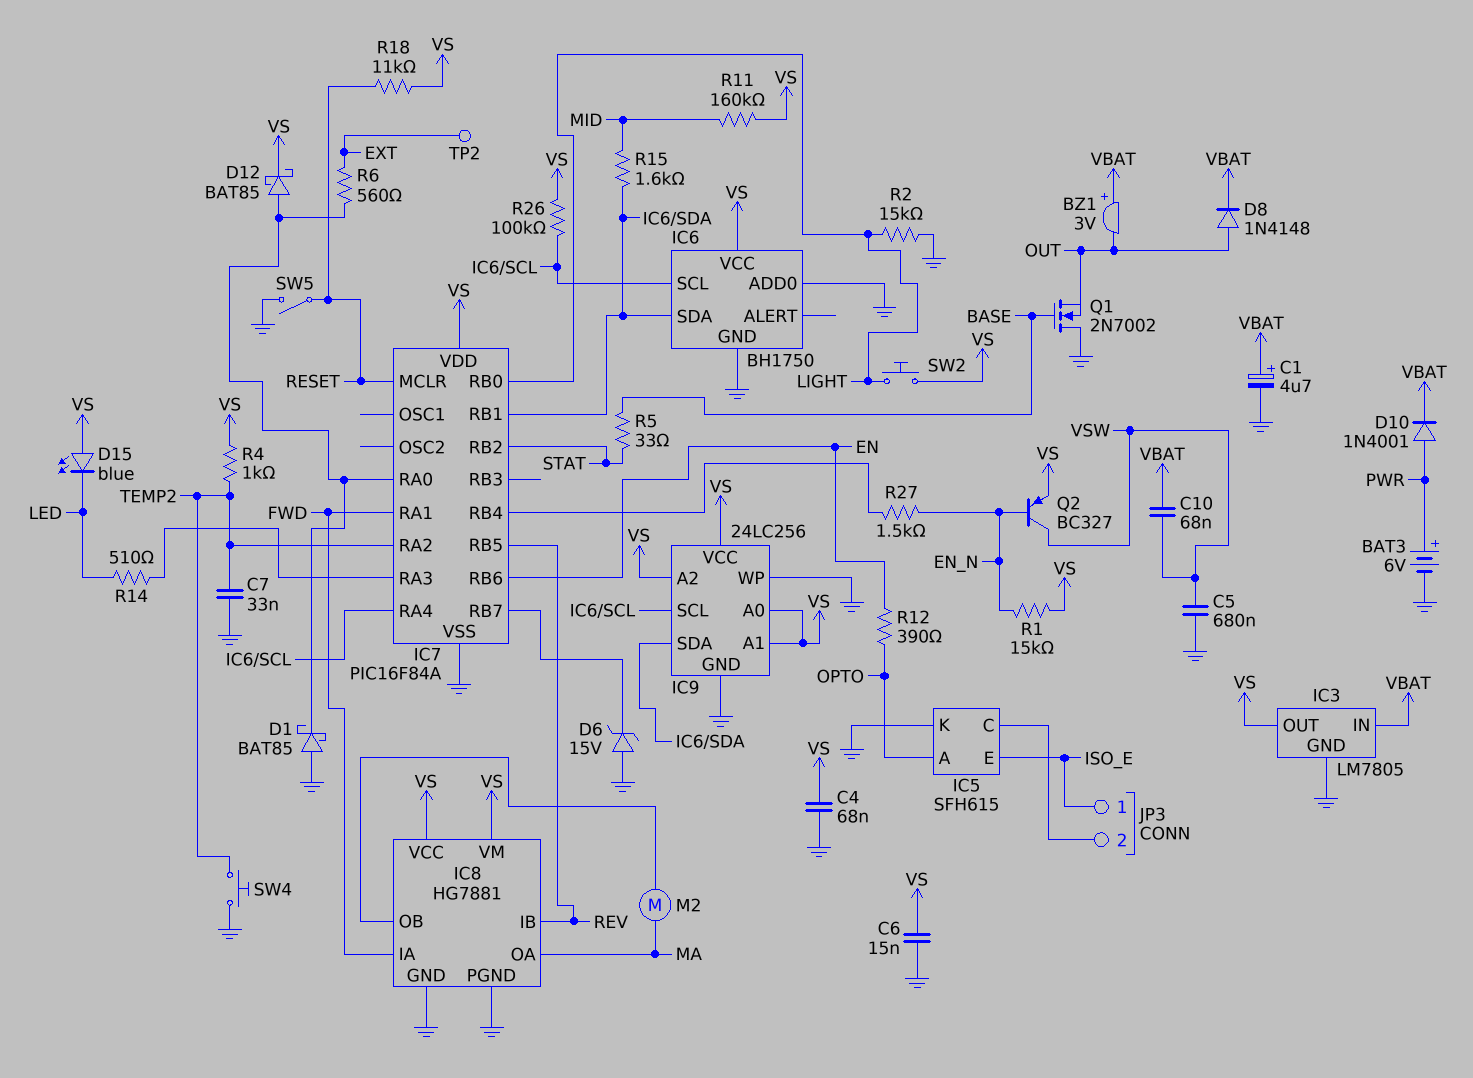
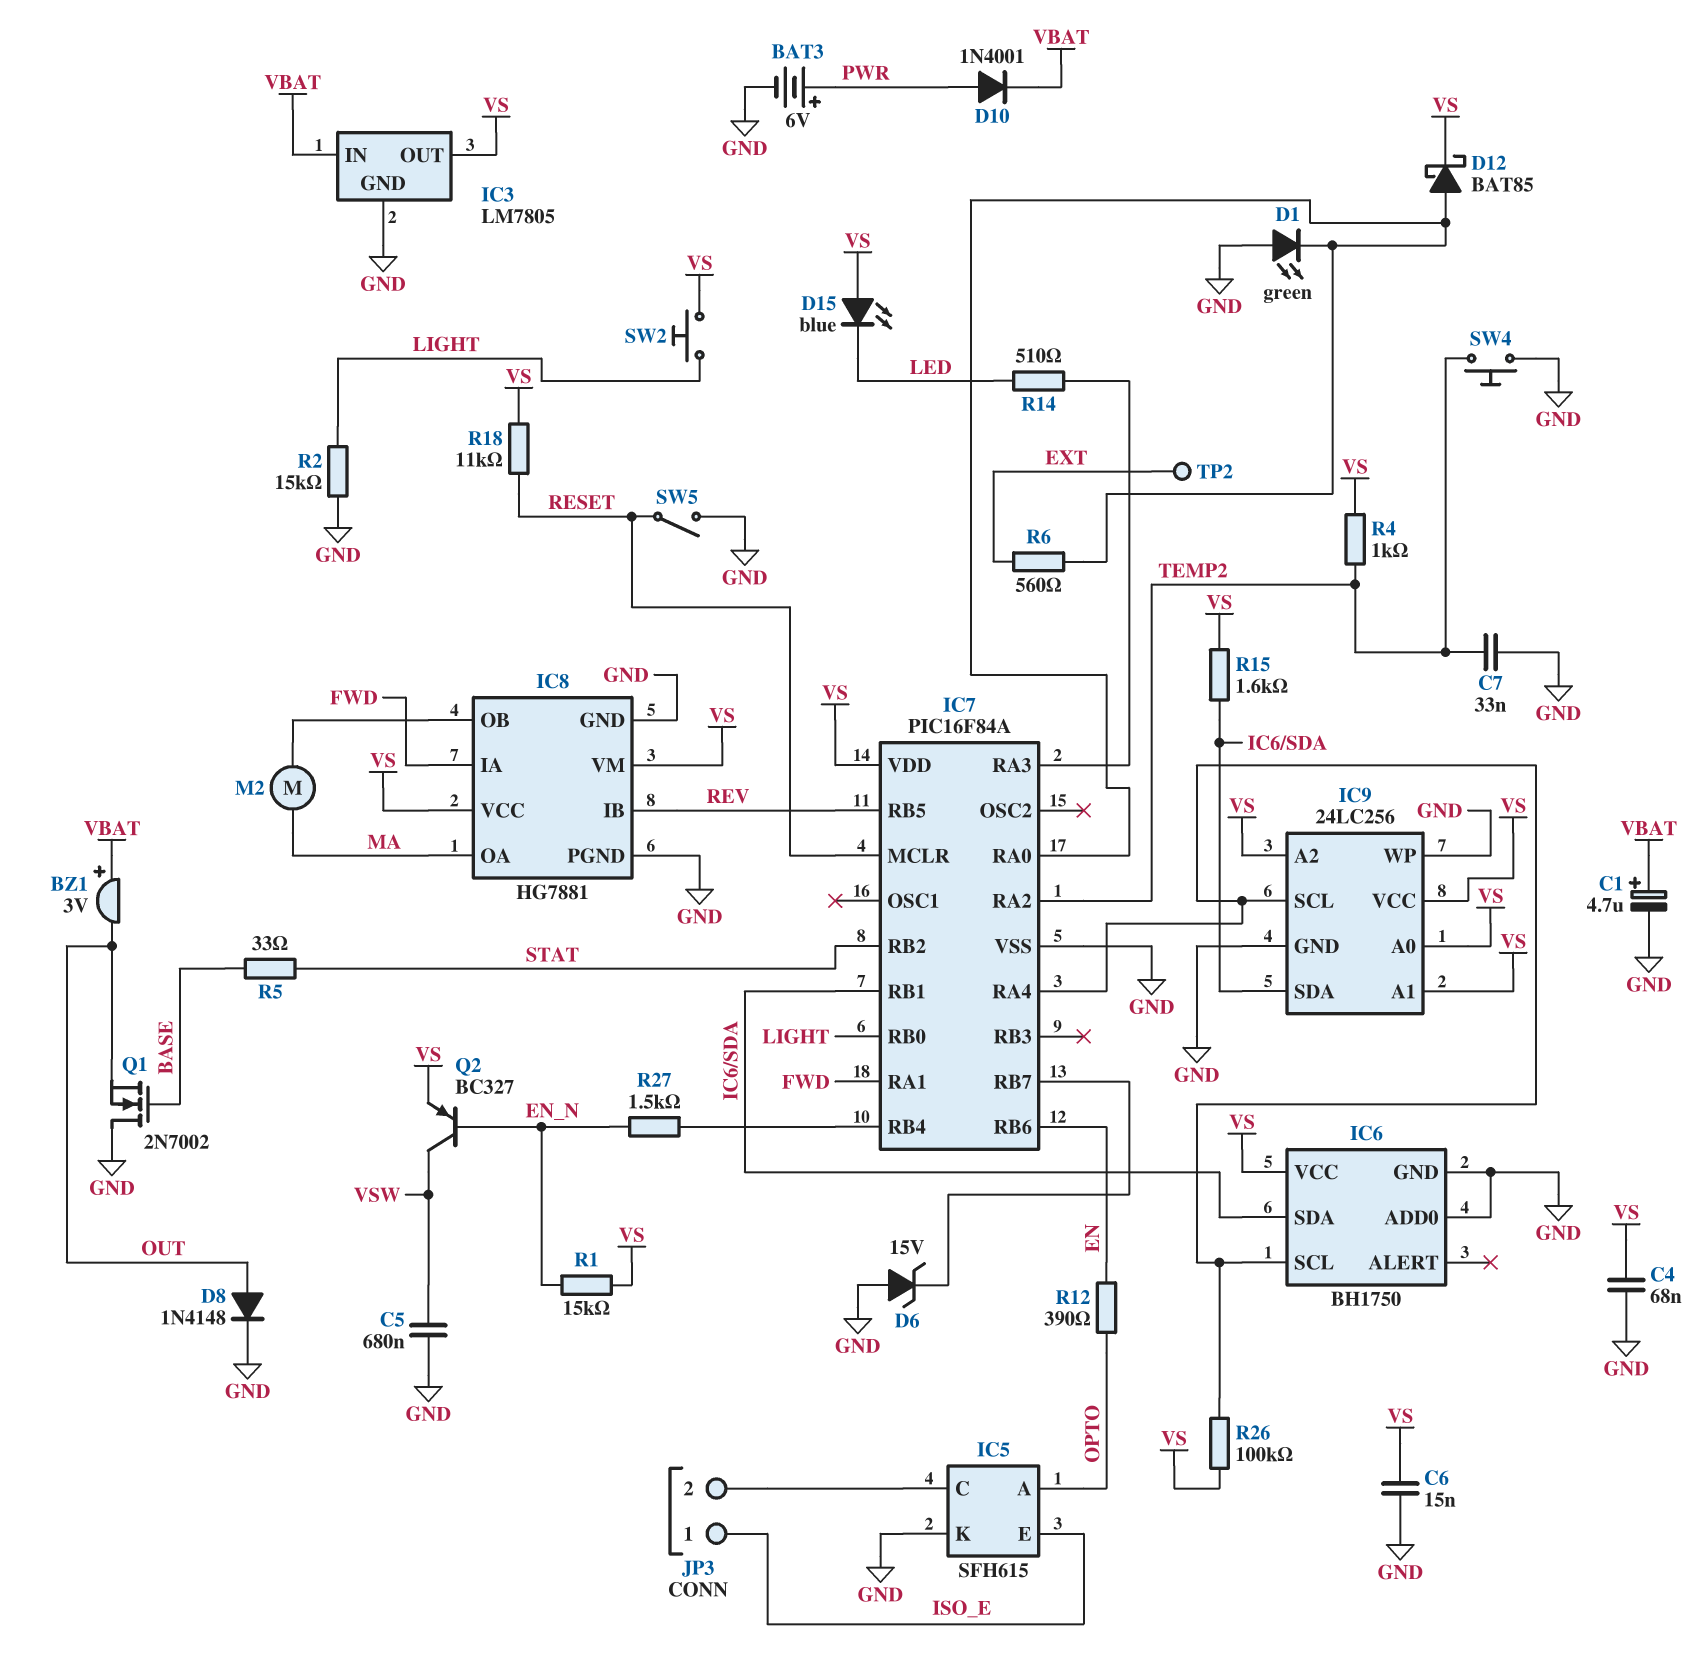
C10: 68nF (VBAT, VSW) -> none
D1: schottky BAT85 (A GND, K IC7/RA0) -> LED green (A GND, K IC7/RA0)
D8: diode 1N4148 (A OUT, K VBAT) -> diode 1N4148 (A OUT, K GND)
R11: 160k (MID, VS) -> none
R15: 1.6k (IC6/SDA, MID) -> 1.6k (IC6/SDA, VS)

